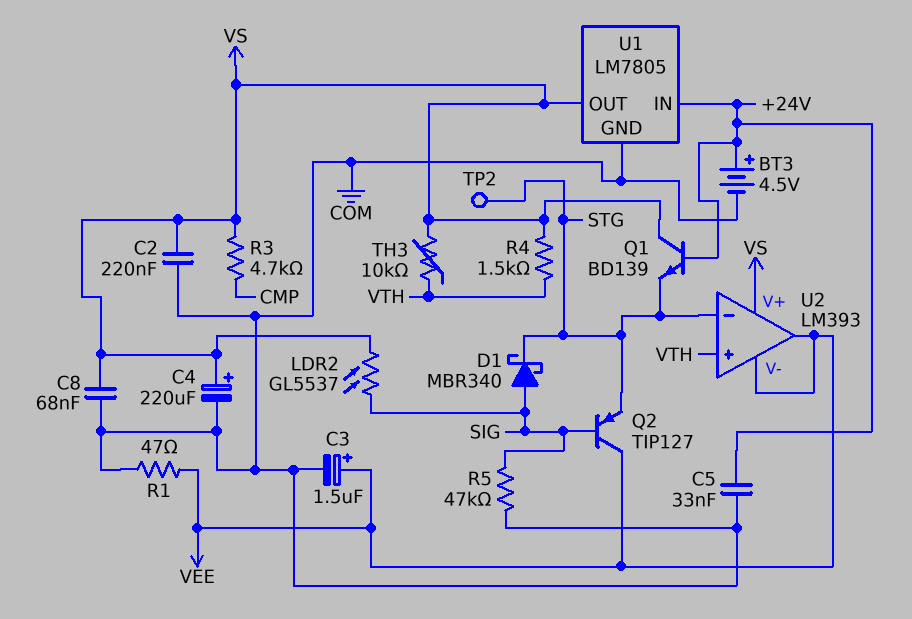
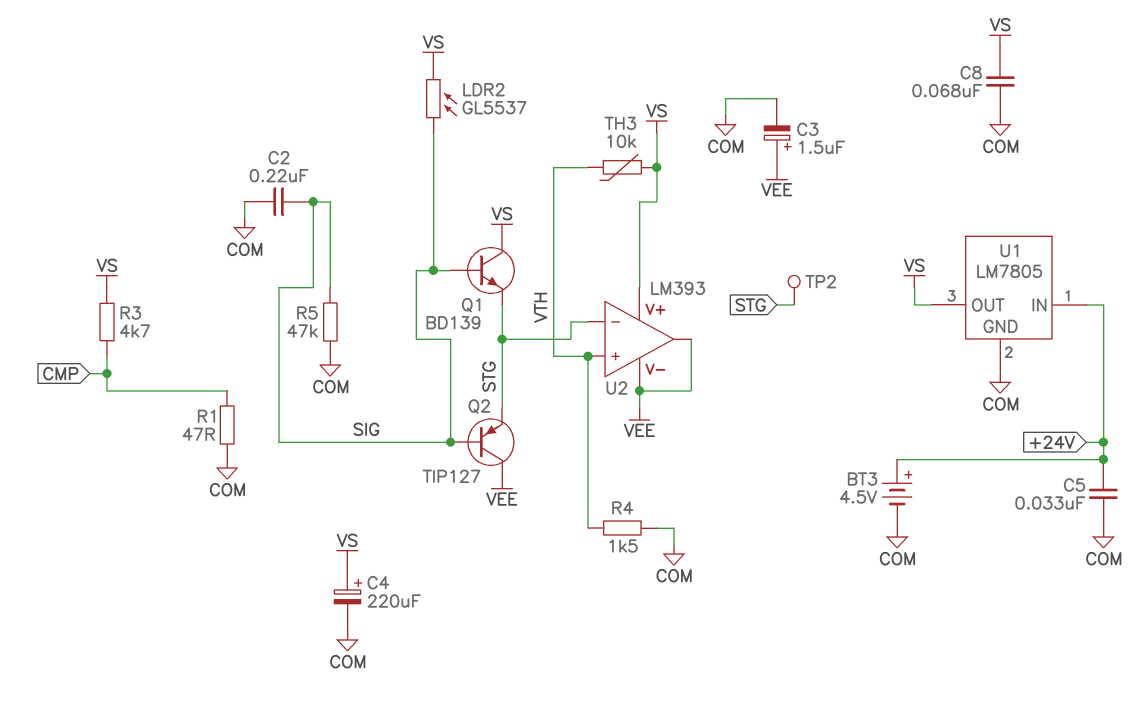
C2: 220nF (COM, VS) -> 220nF (COM, SIG)
D1: schottky MBR340 (A SIG, K STG) -> none
Q1: NPN BD139 (B +24V, C VS, E STG) -> NPN BD139 (B SIG, C VS, E STG)
R1: 47 (COM, VEE) -> 47 (CMP, COM)
R4: 1.5k (VS, VTH) -> 1.5k (COM, VTH)

